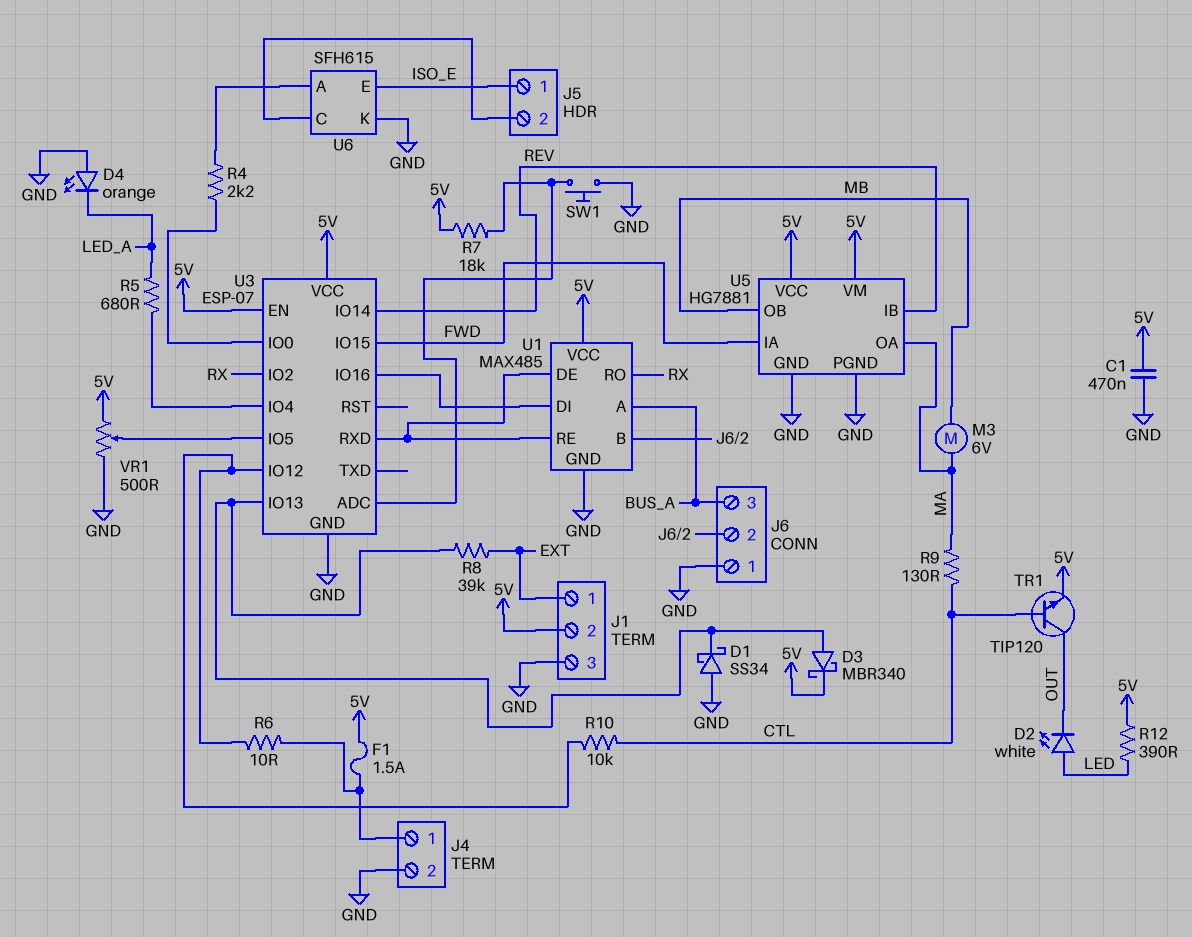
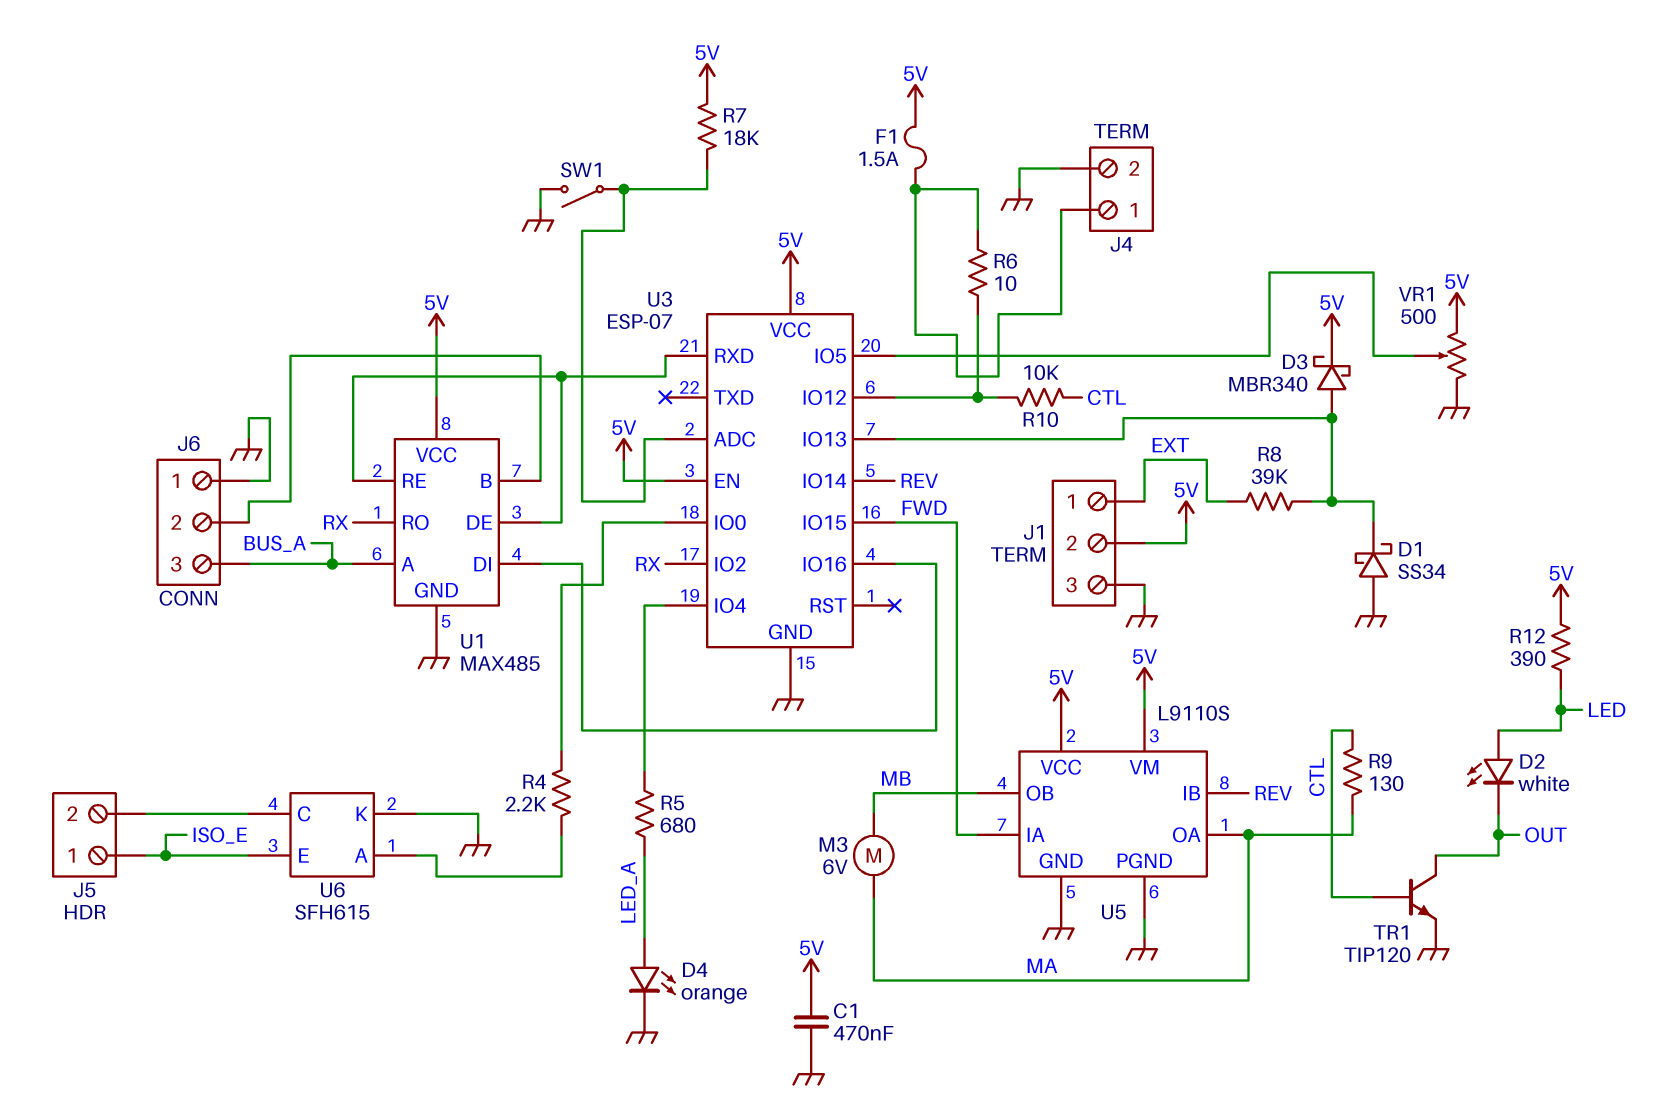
D4: LED orange (A GND, K LED_A) -> LED orange (A LED_A, K GND)
SW1: button (GND, U3/ADC) -> switch (GND, U3/ADC)
TR1: NPN TIP120 (B CTL, C OUT, E 5V) -> NPN TIP120 (B CTL, C OUT, E GND)
U5: HG7881 -> L9110S

